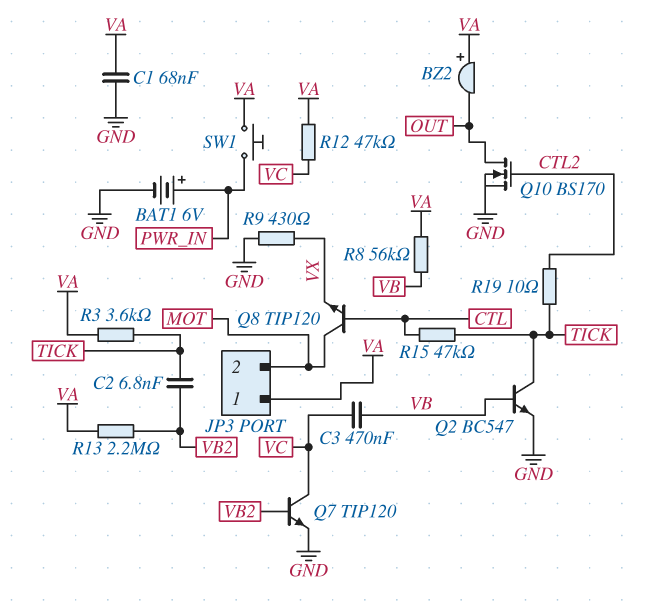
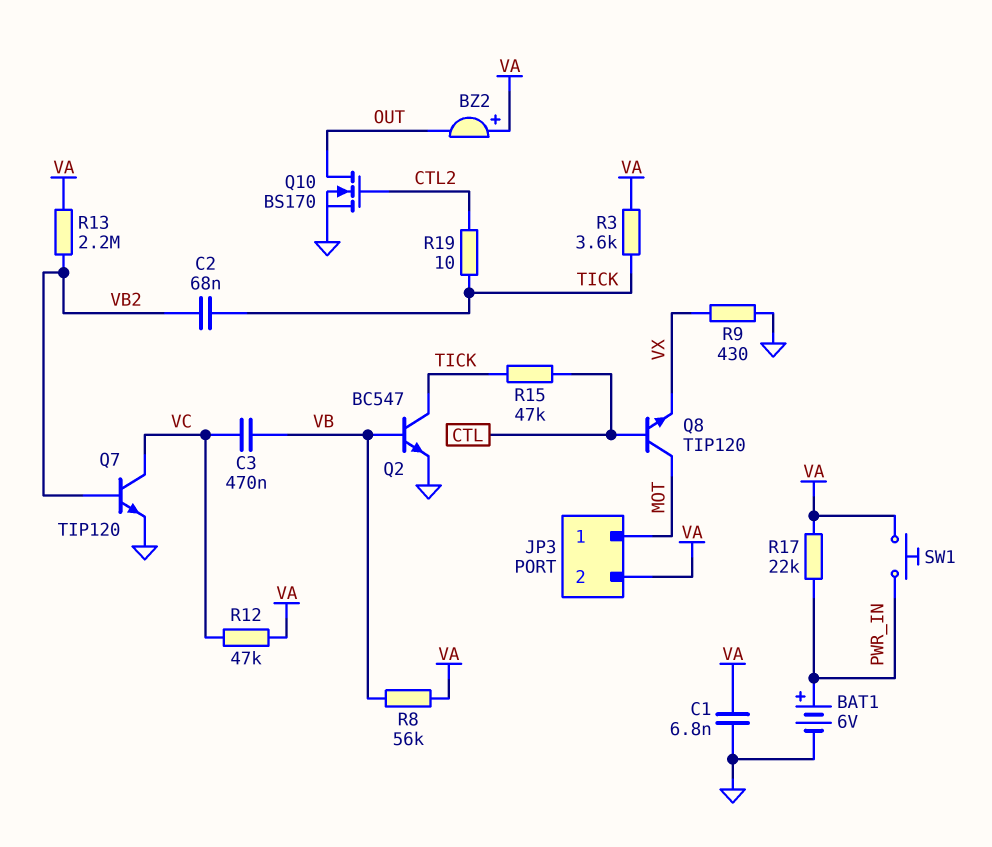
C1: 68nF (GND, VA) -> 6.8nF (GND, VA)
C2: 6.8nF (TICK, VB2) -> 68nF (TICK, VB2)
JP3 pin 1: VA -> MOT
JP3 pin 2: MOT -> VA
R17: none -> 22k (PWR_IN, VA)

